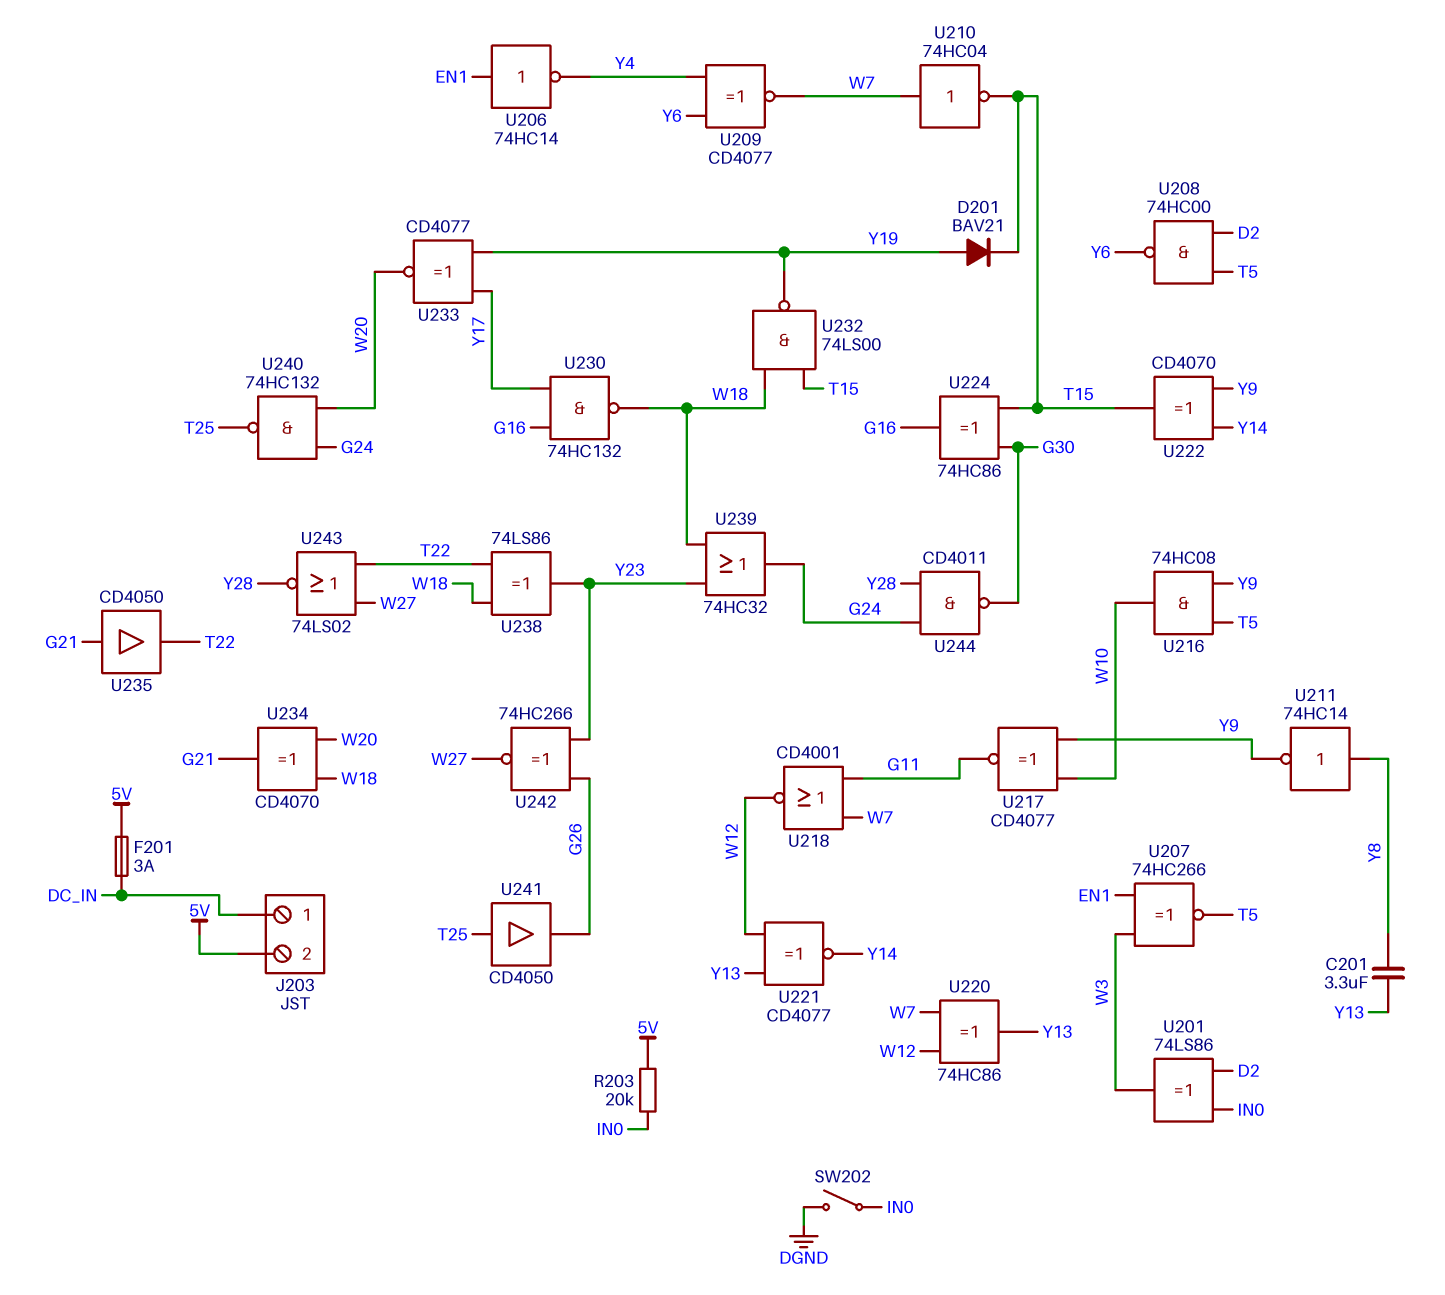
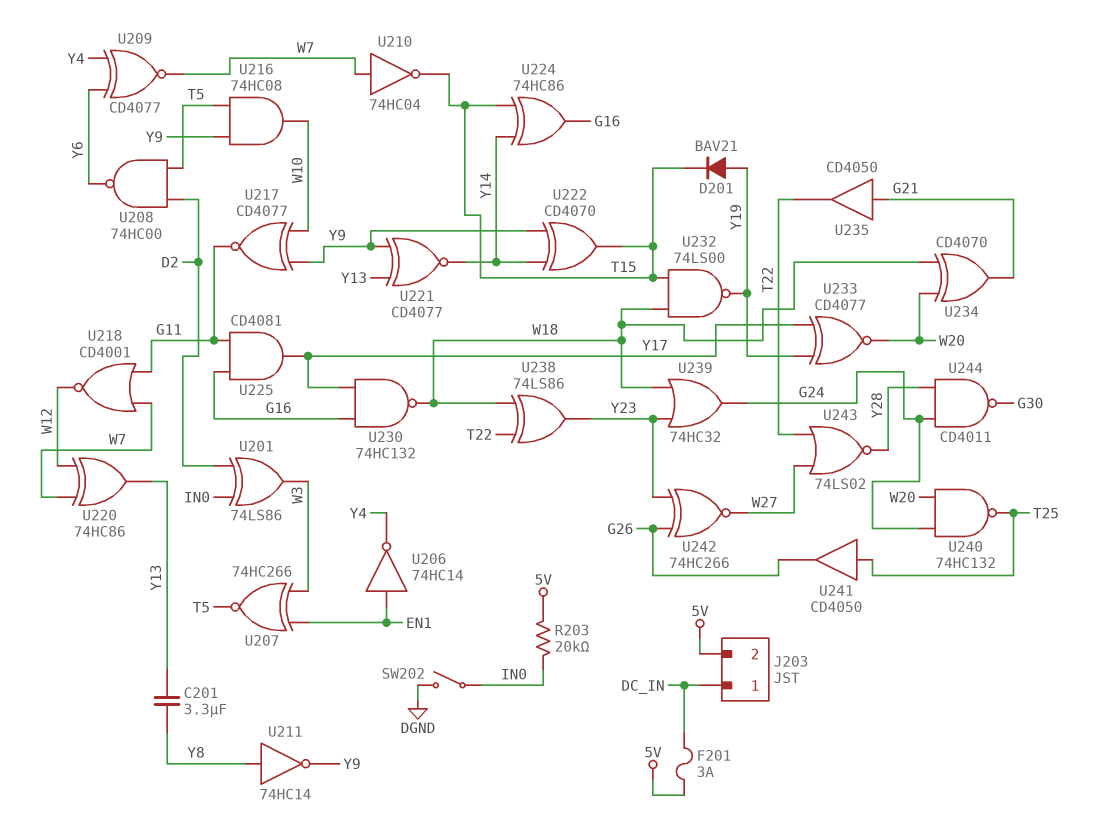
U221: XNOR CD4077 (in W12, in Y13, out Y14) -> XNOR CD4077 (in Y9, in Y13, out Y14)
U224: XOR 74HC86 (in G30, in T15, out G16) -> XOR 74HC86 (in T15, in Y14, out G16)
U225: none -> AND CD4081 (in G11, in G16, out Y17)

